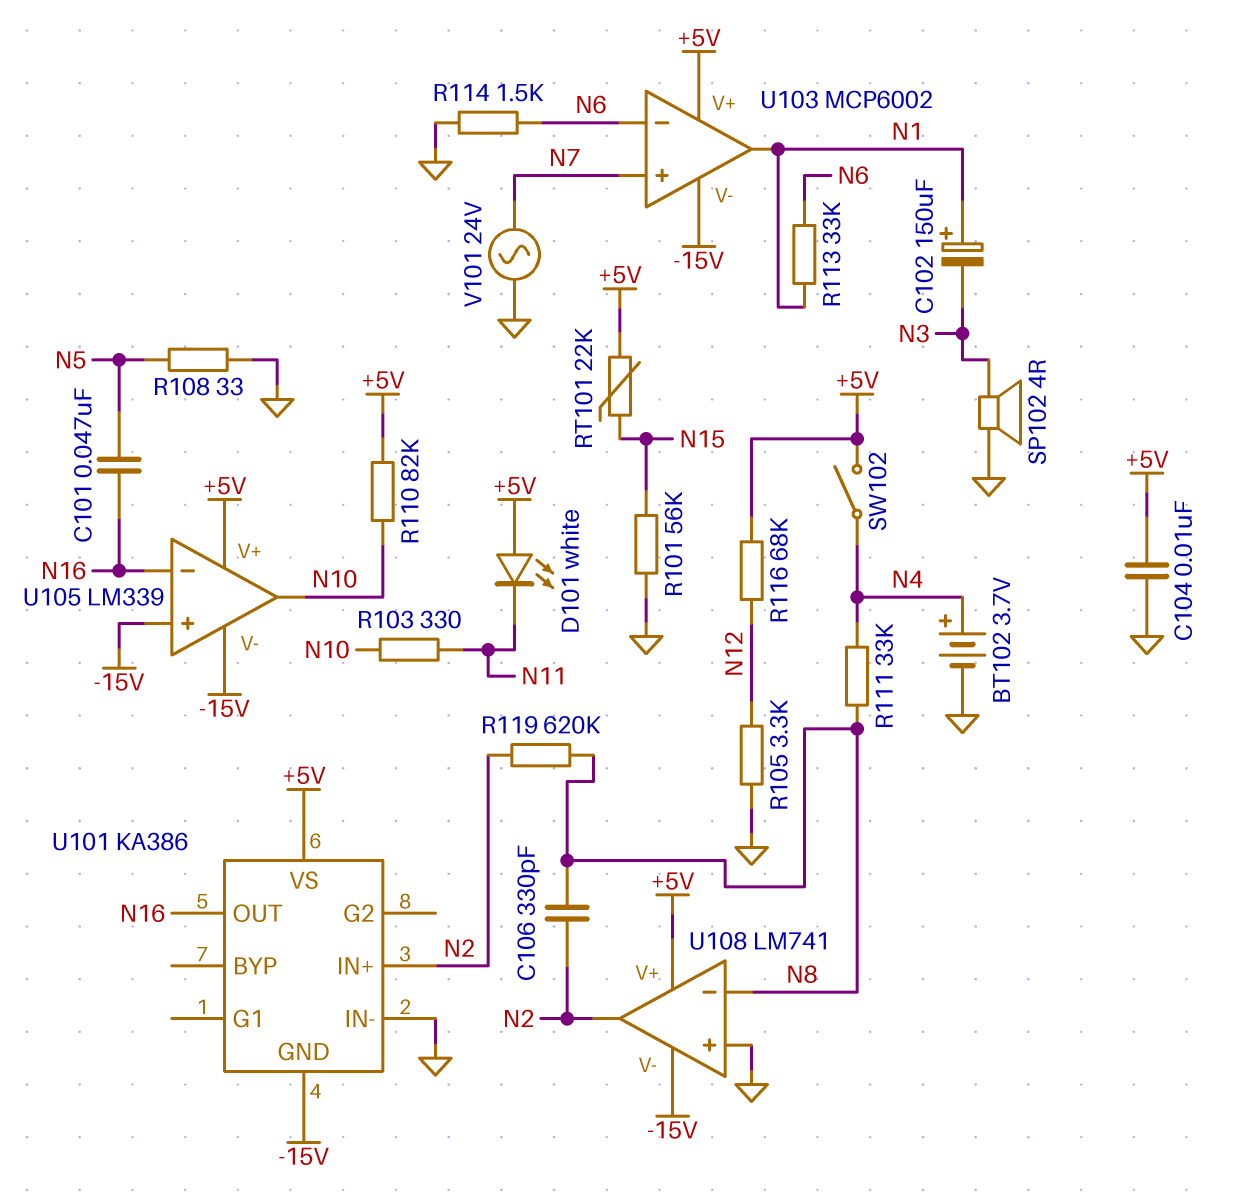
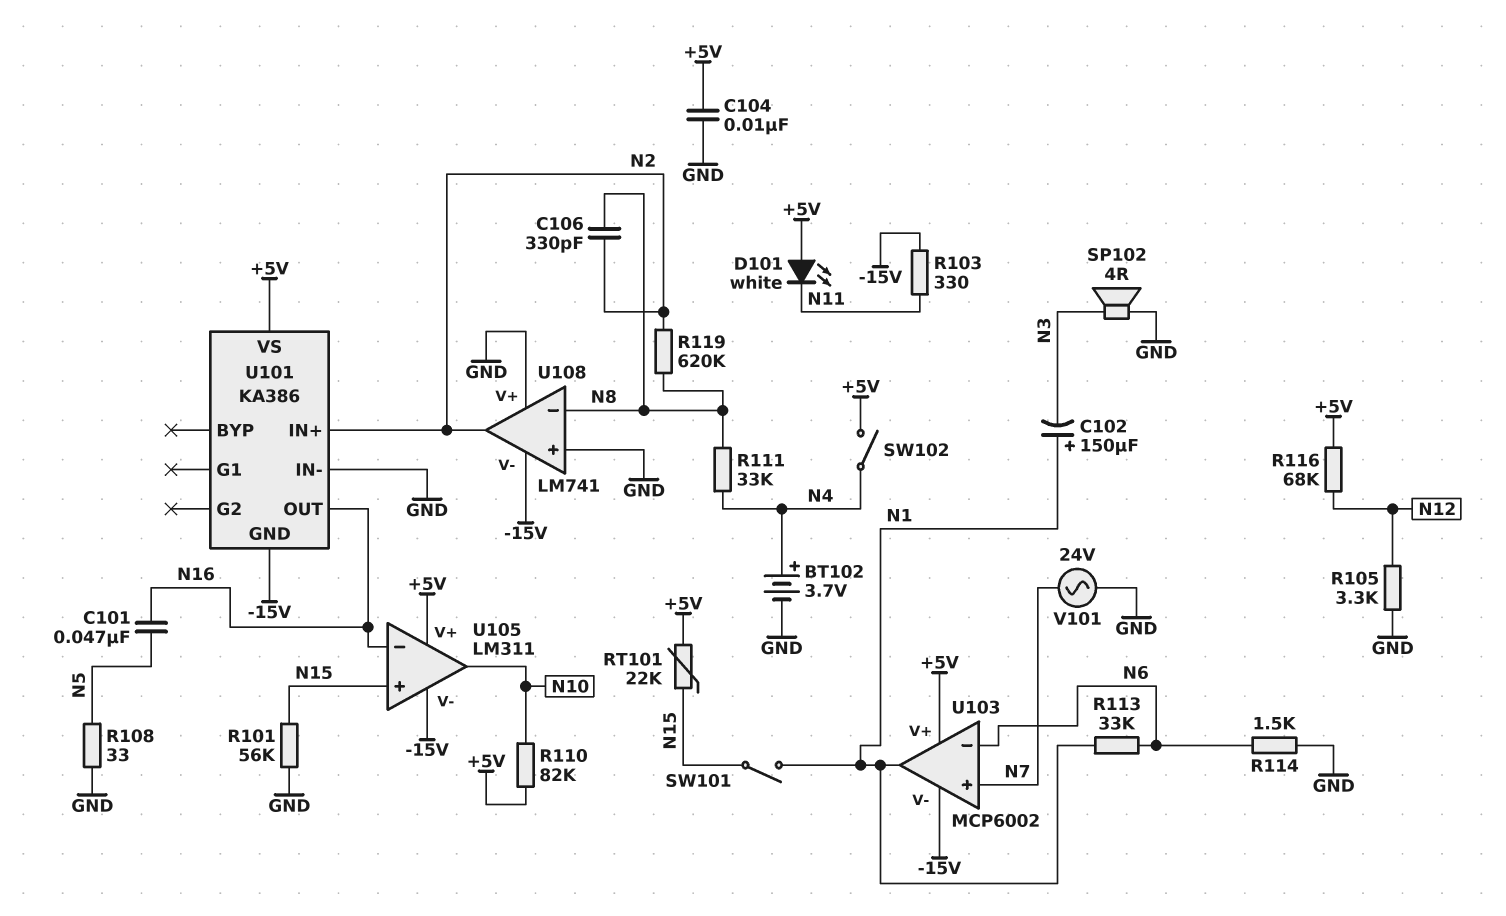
R103: 330 (N10, N11) -> 330 (-15V, N11)
SW101: none -> switch (N1, N15)
U105: LM339 -> LM311
U105 pin in+: -15V -> N15
U108 pin V+: +5V -> GND

